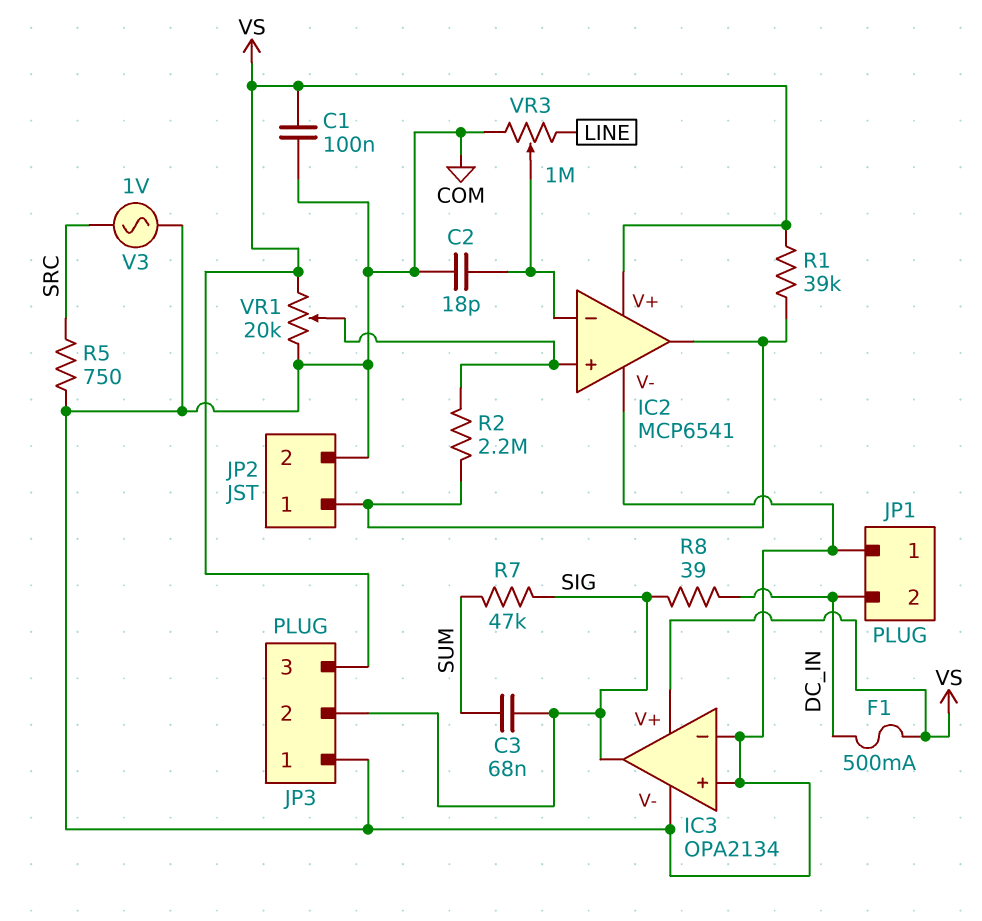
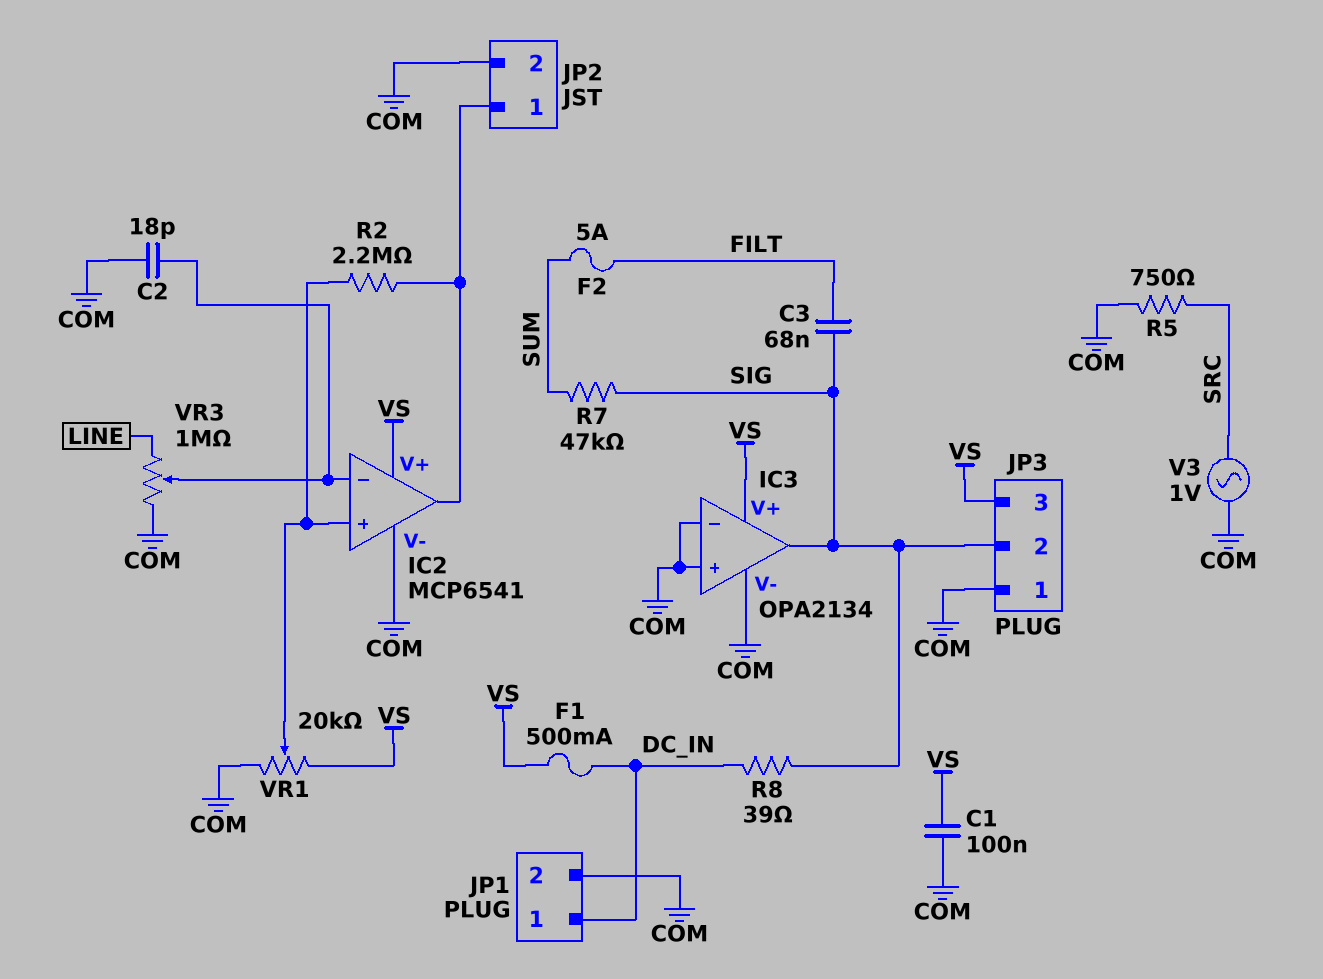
C3: 68nF (SIG, SUM) -> 68nF (FILT, SIG)
F2: none -> 5A (FILT, SUM)
JP1 pin 1: COM -> DC_IN
JP1 pin 2: DC_IN -> COM
R1: 39k (IC2/out, VS) -> none

